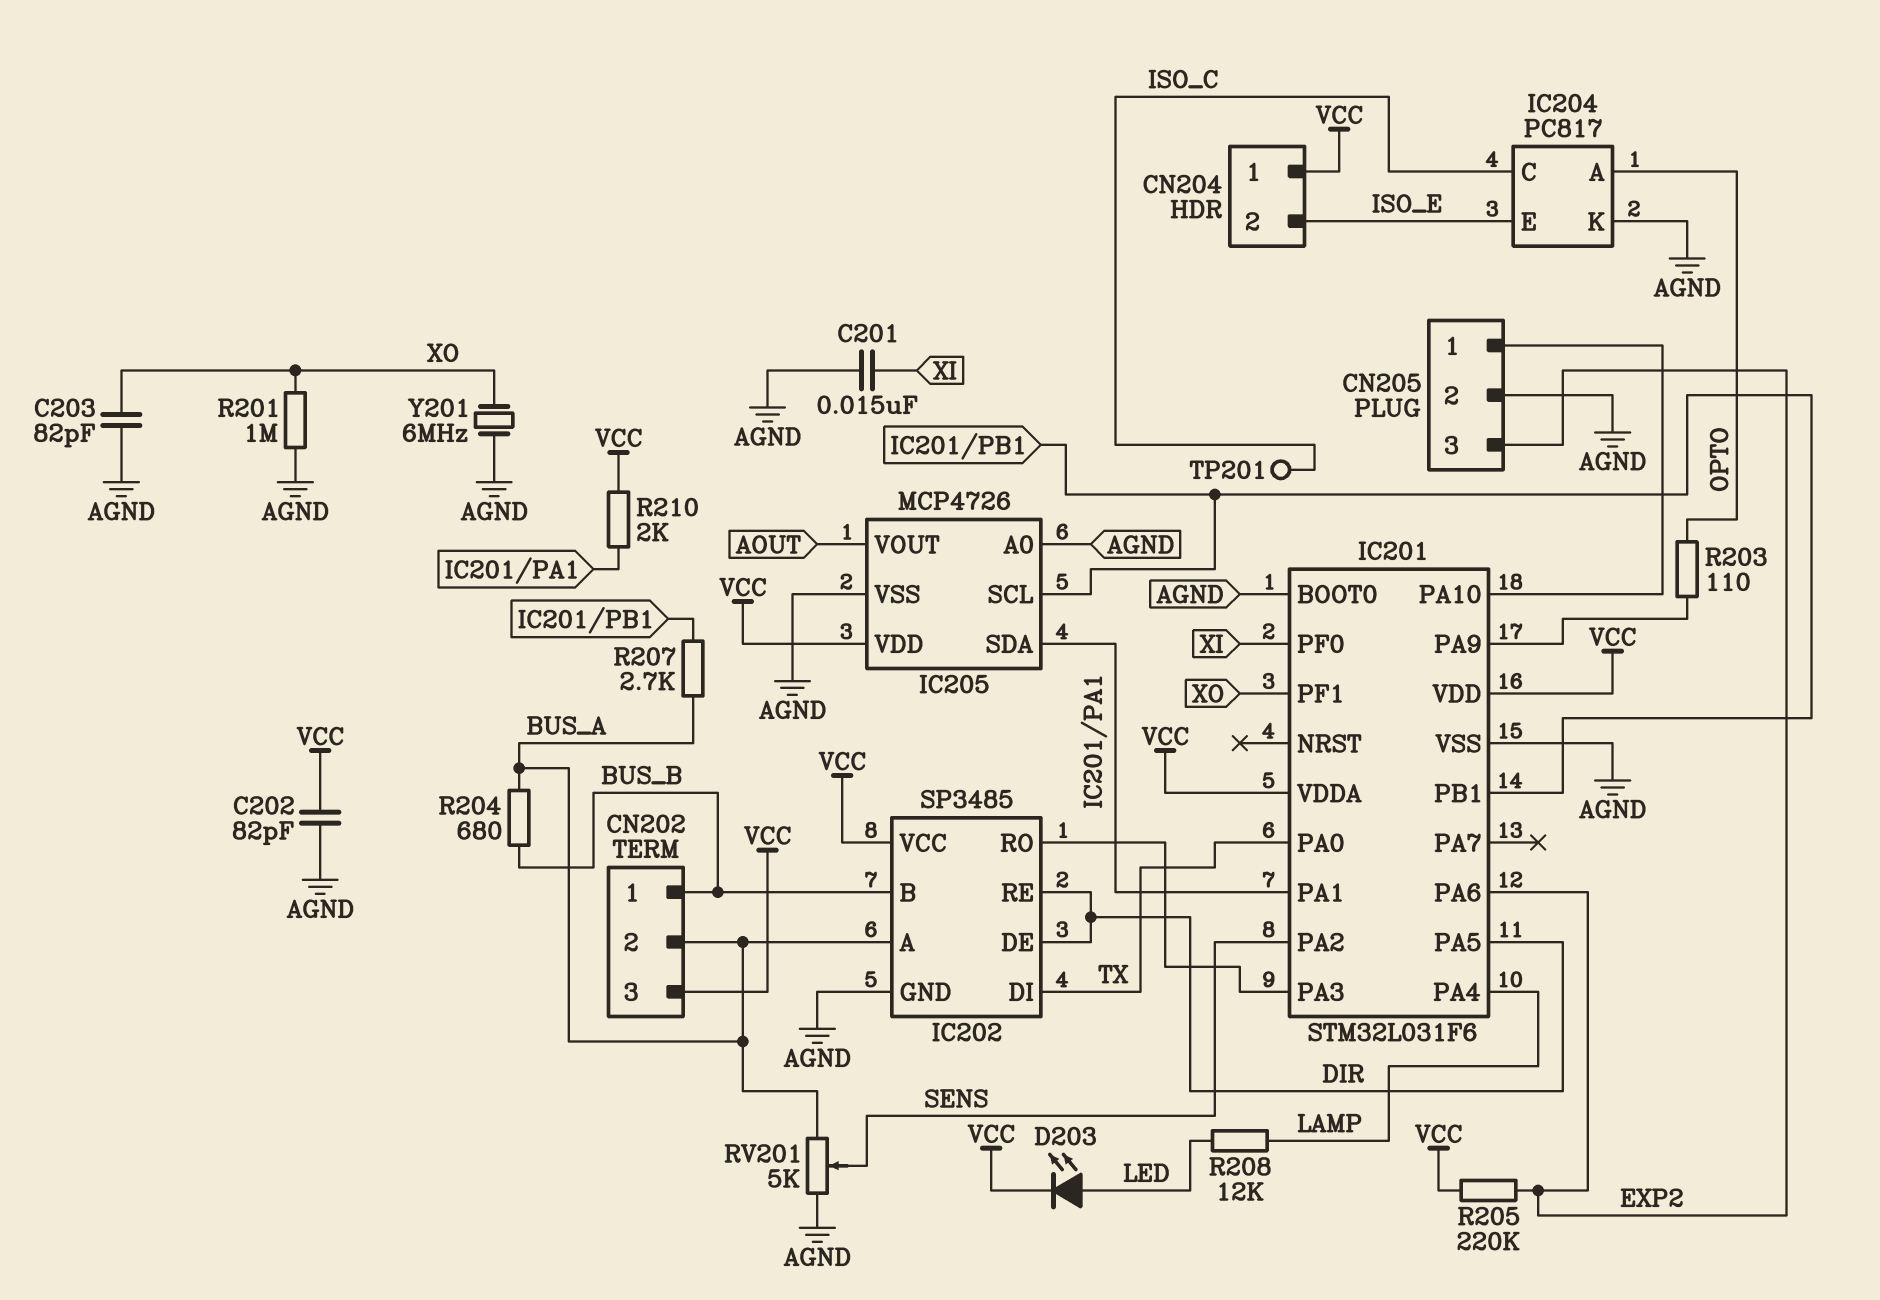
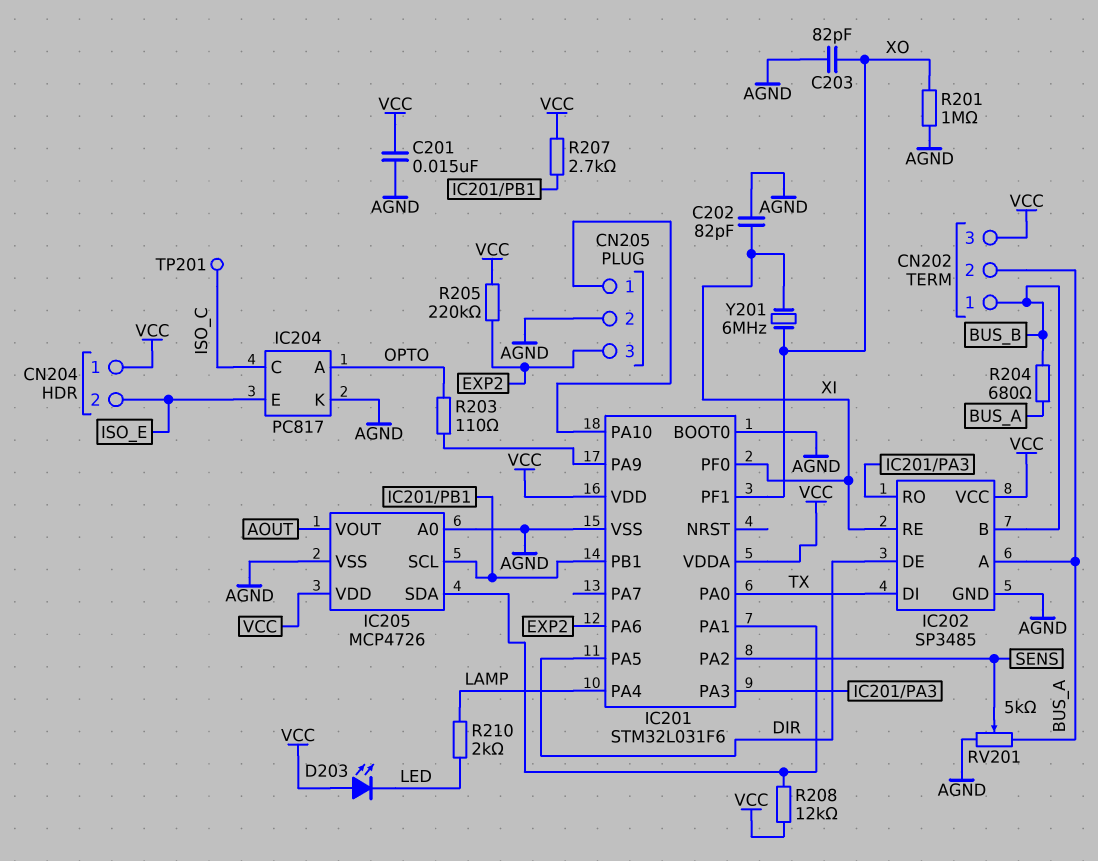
C201: 15nF (AGND, XI) -> 15nF (AGND, VCC)
C202: 82pF (AGND, VCC) -> 82pF (AGND, XI)
D203: LED (A LED, K VCC) -> LED (A VCC, K LED)
IC202 pin RE: DIR -> XI
R207: 2.7k (BUS_A, IC201/PB1) -> 2.7k (IC201/PB1, VCC)
R208: 12k (LAMP, LED) -> 12k (IC201/PA1, VCC)
R210: 2k (IC201/PA1, VCC) -> 2k (LAMP, LED)
Y201: 6MHz (AGND, XO) -> 6MHz (XI, XO)

